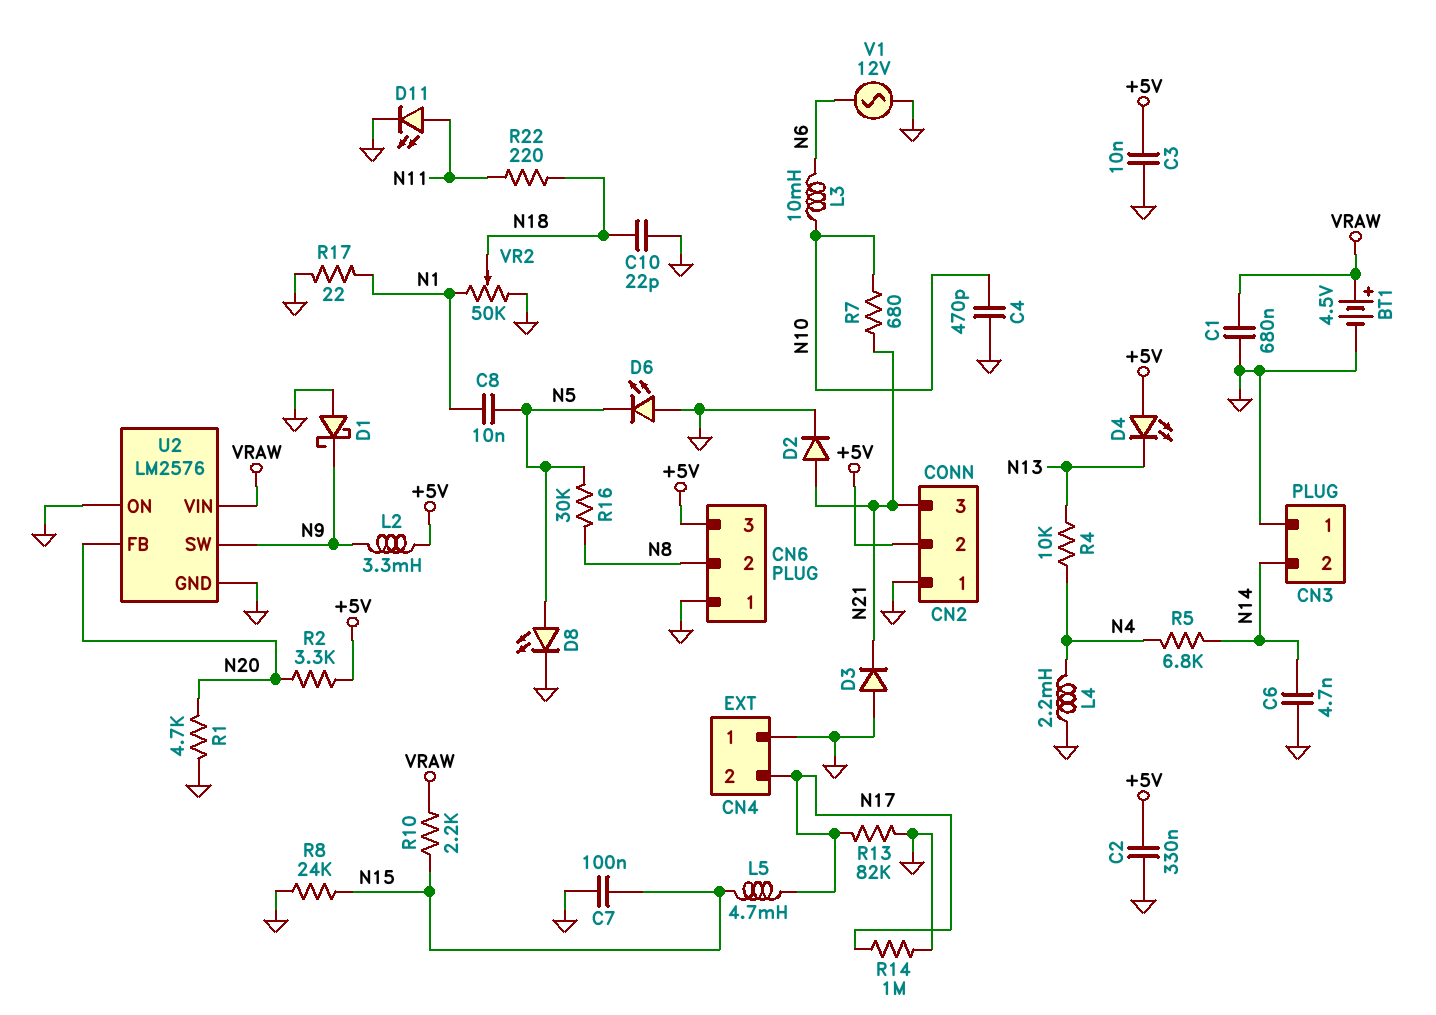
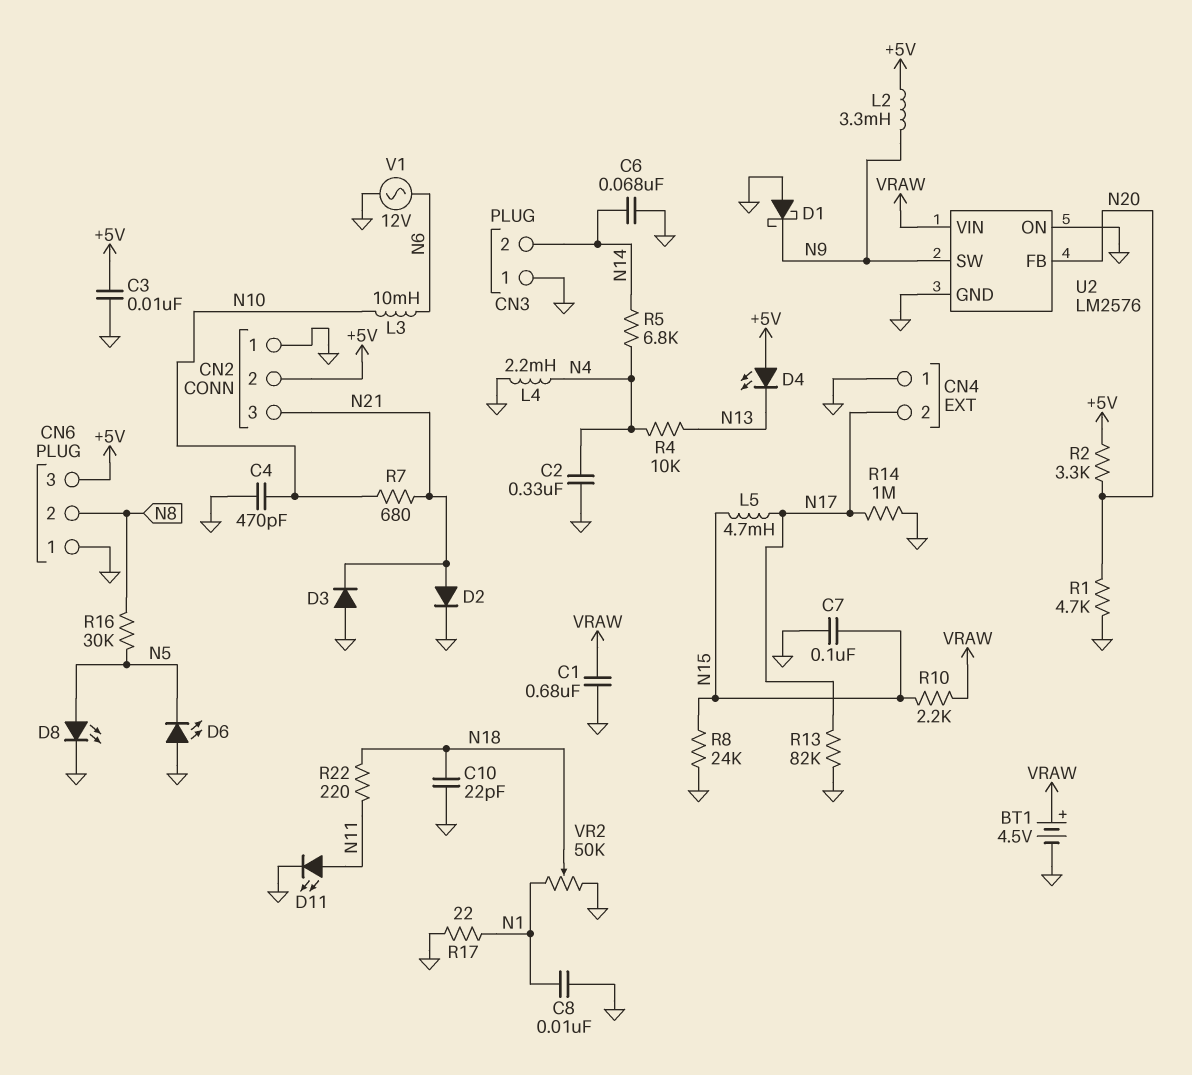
C2: 330nF (+5V, GND) -> 330nF (GND, N4)
C6: 4.7nF (GND, N14) -> 68nF (GND, N14)
C8: 10nF (N1, N5) -> 10nF (GND, N1)

